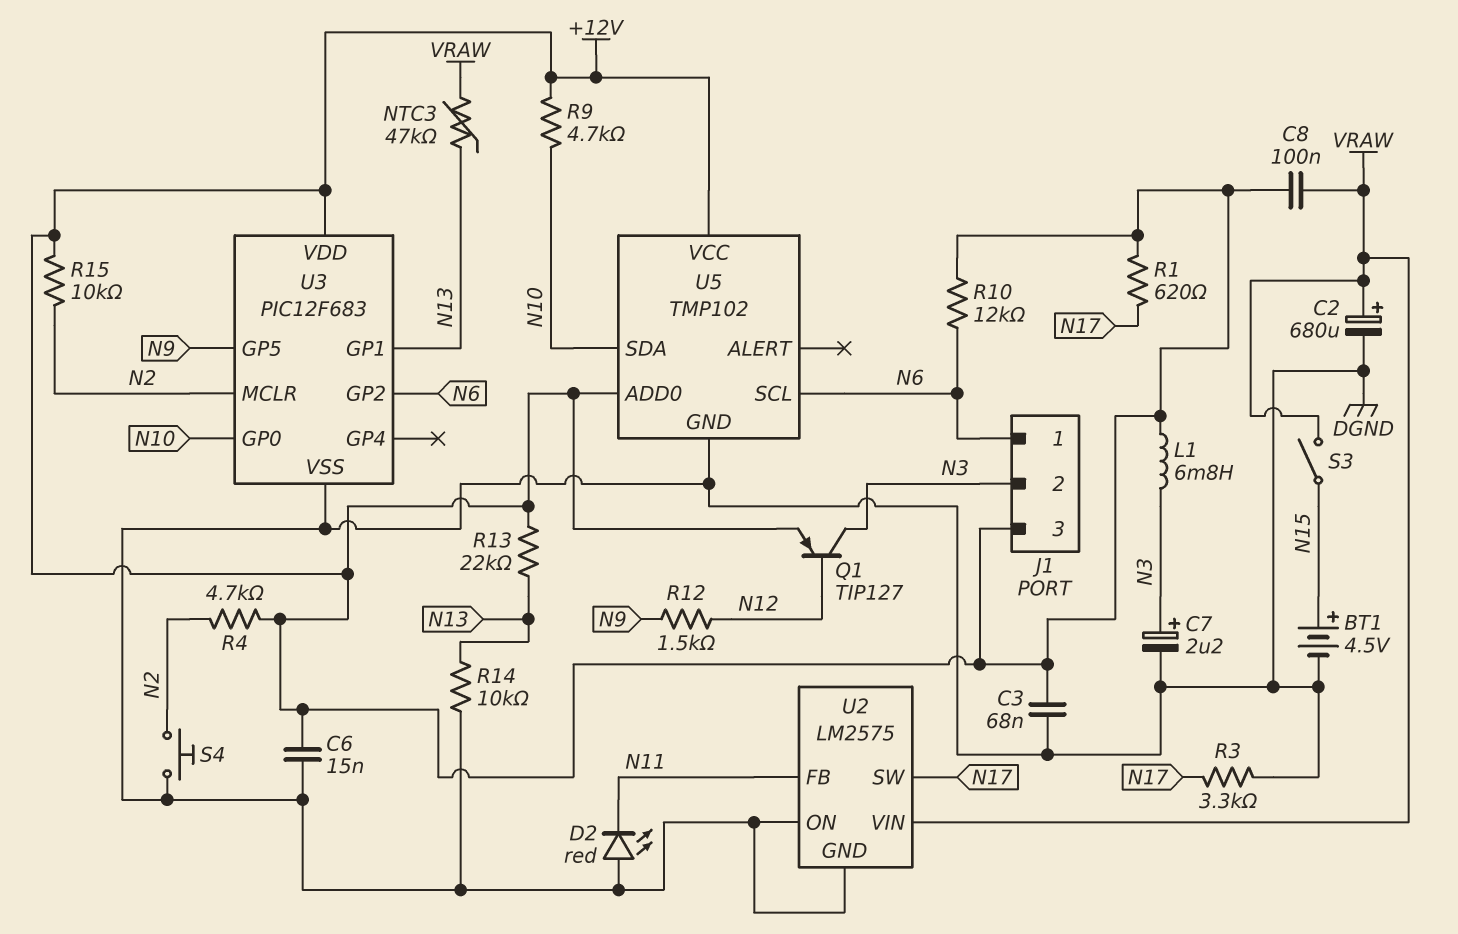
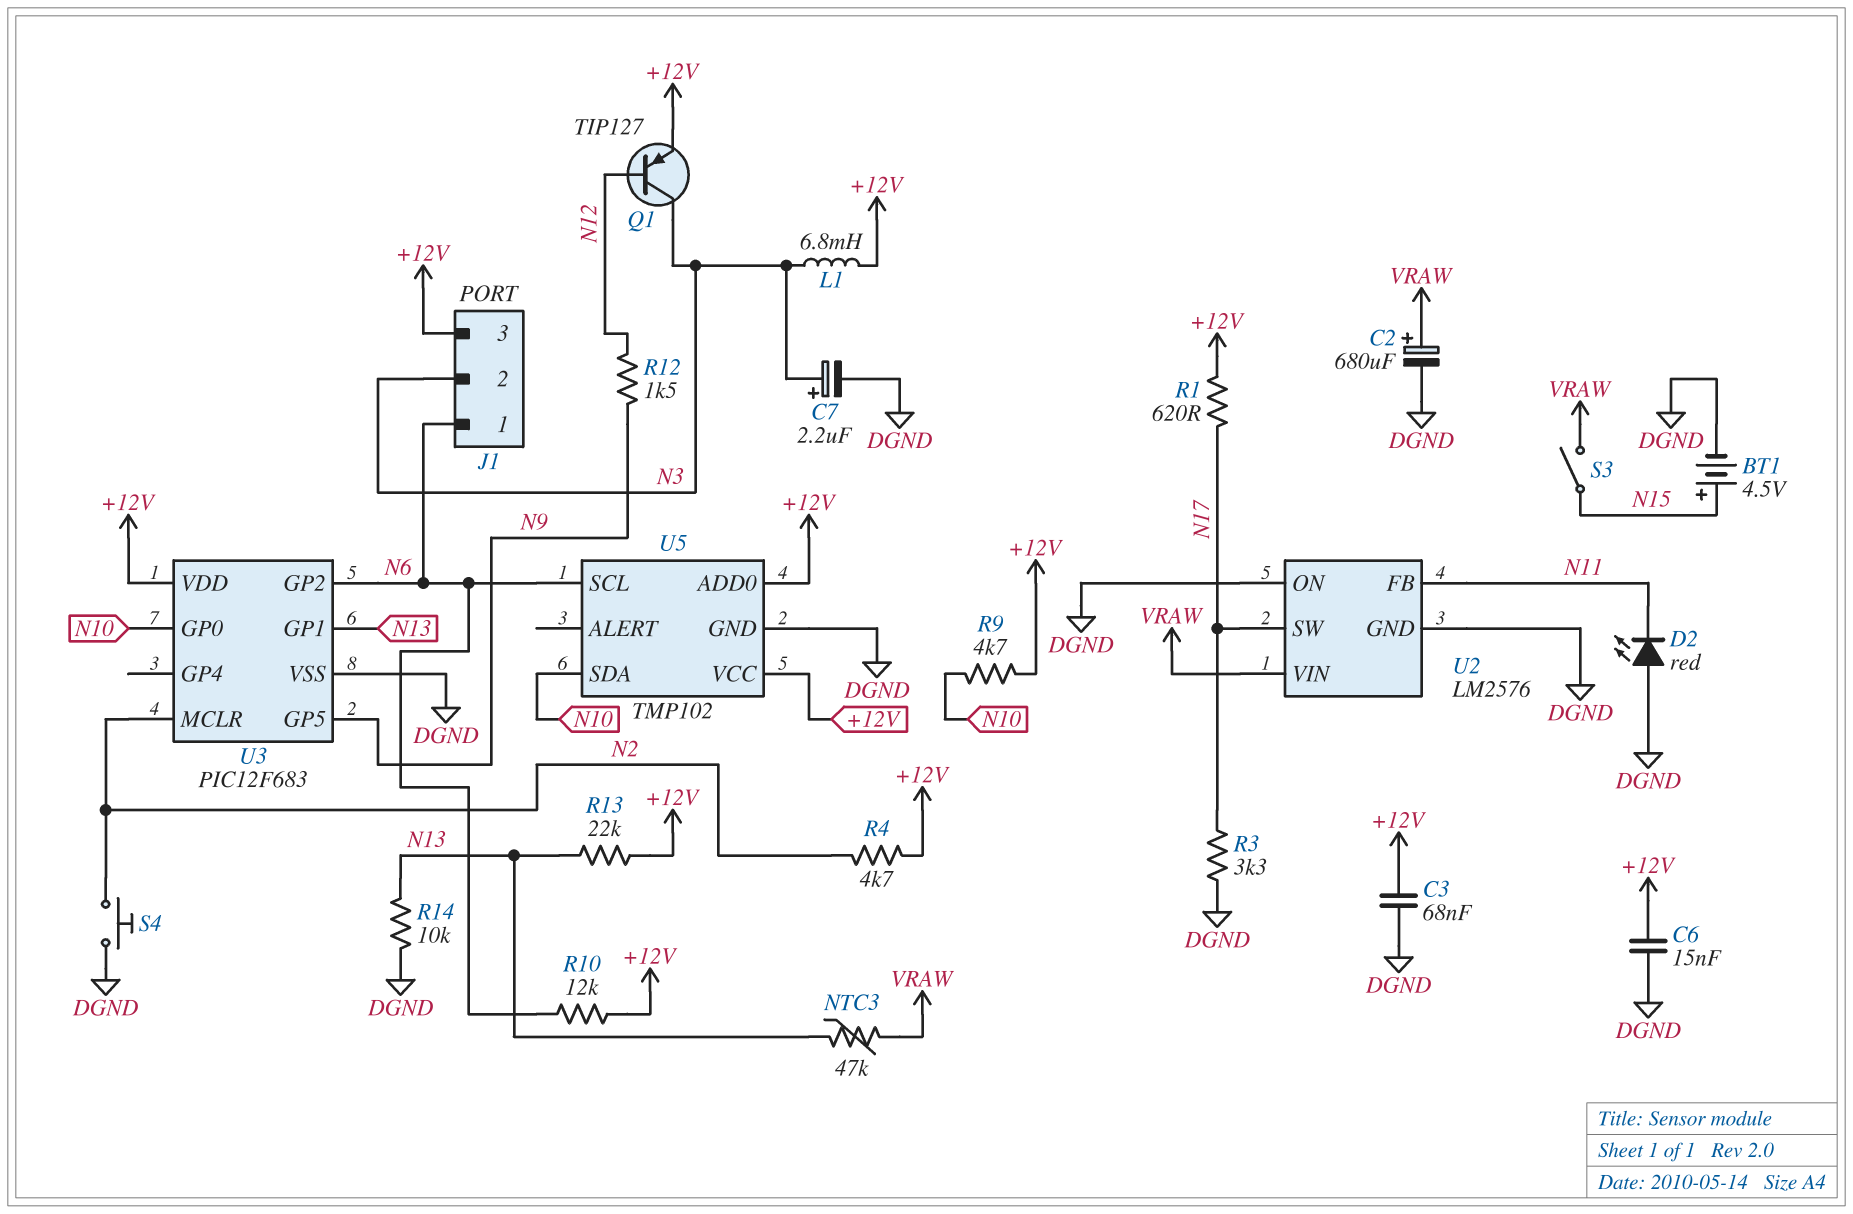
C8: 100nF (+12V, VRAW) -> none
R15: 10k (+12V, N2) -> none
U2: LM2575 -> LM2576

